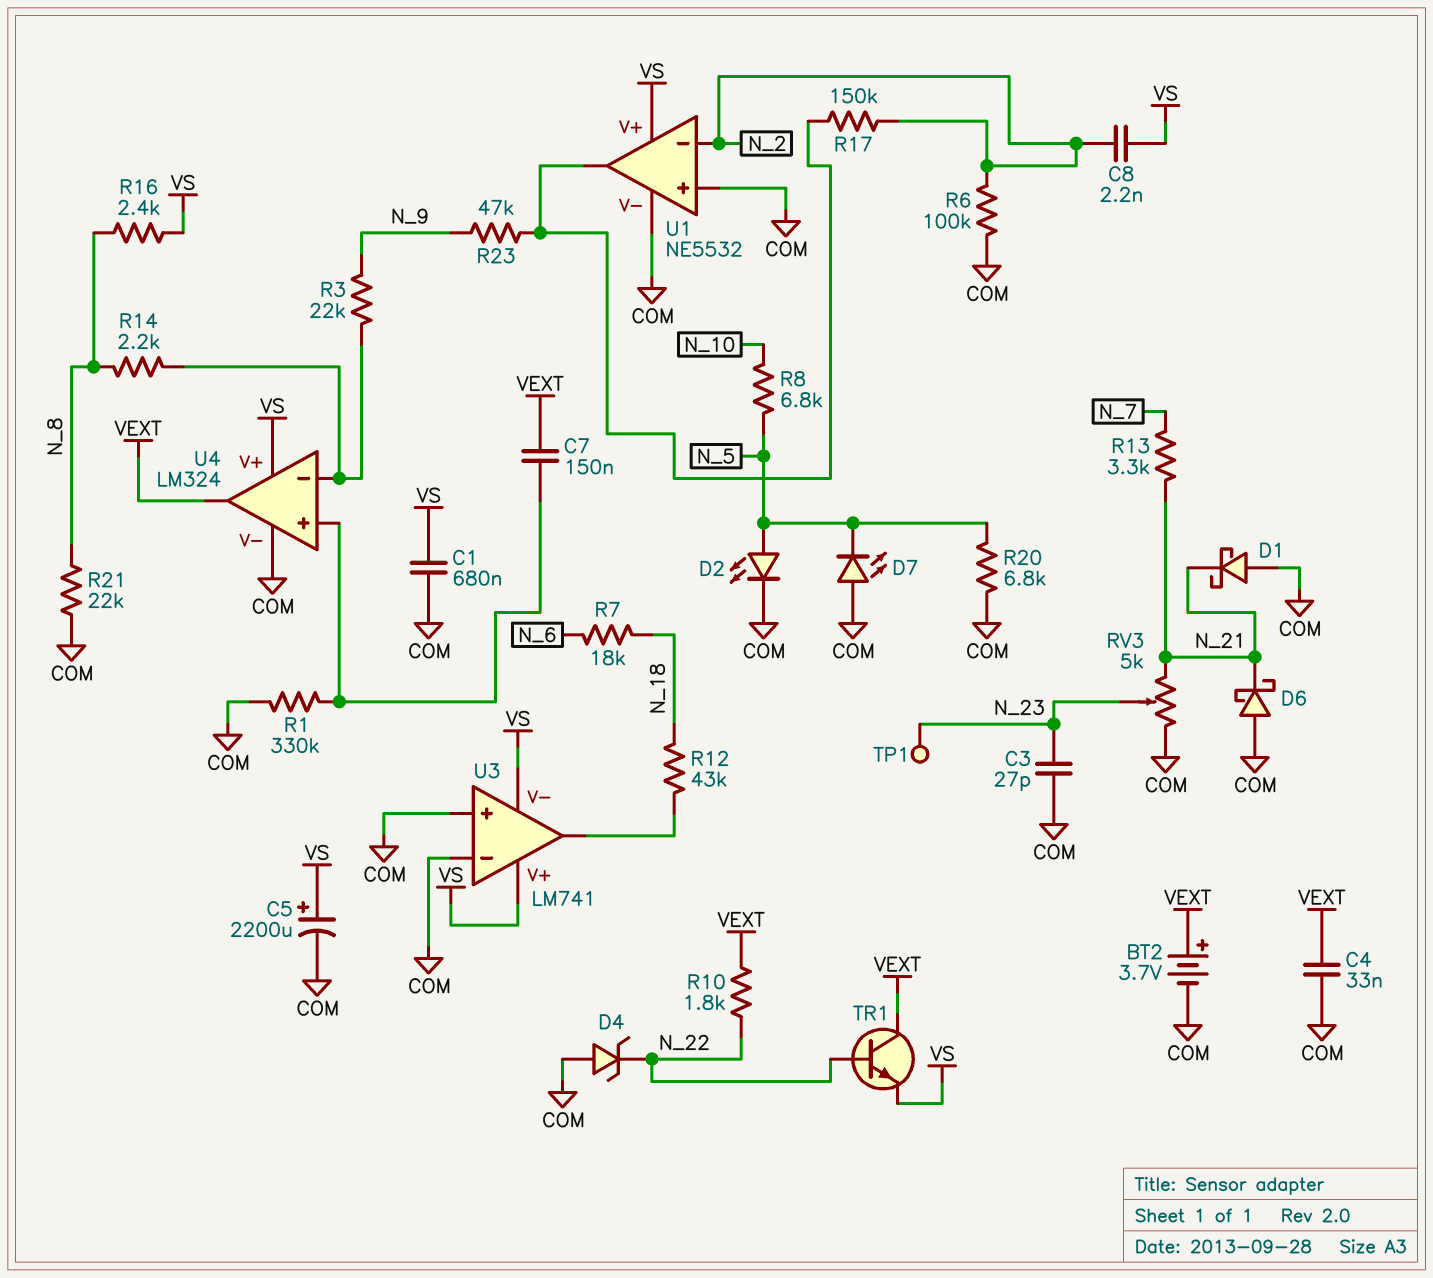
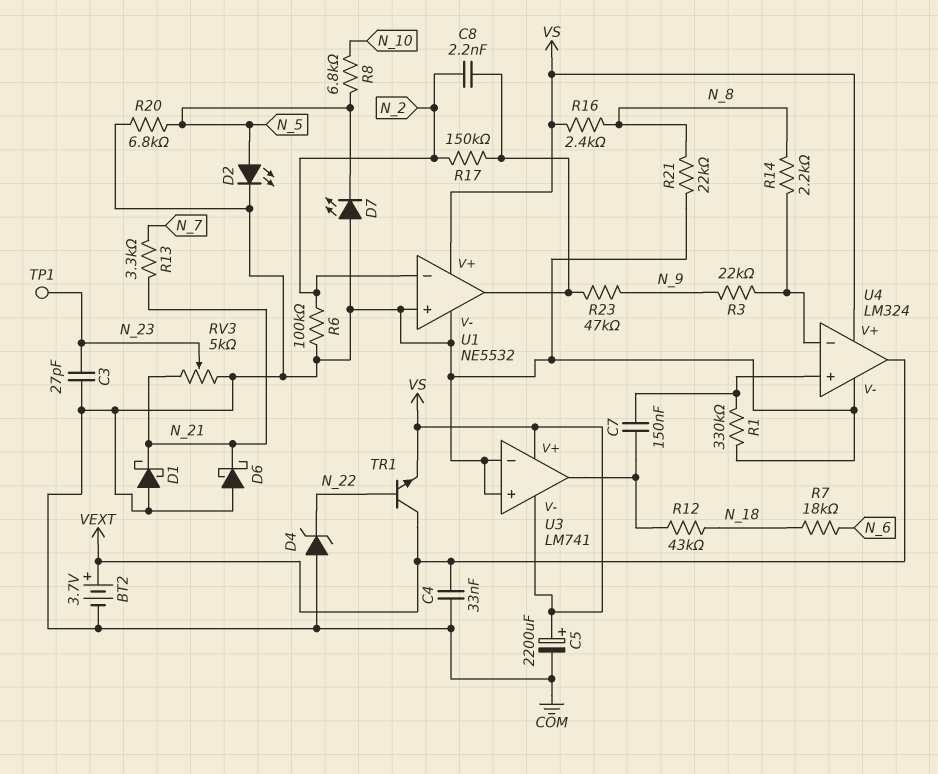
C1: 680nF (COM, VS) -> none
C7: 150nF (U4/in+, VEXT) -> 150nF (U3/out, U4/in+)
C8: 2.2nF (N_2, VS) -> 2.2nF (N_2, U1/out)
R10: 1.8k (N_22, VEXT) -> none

